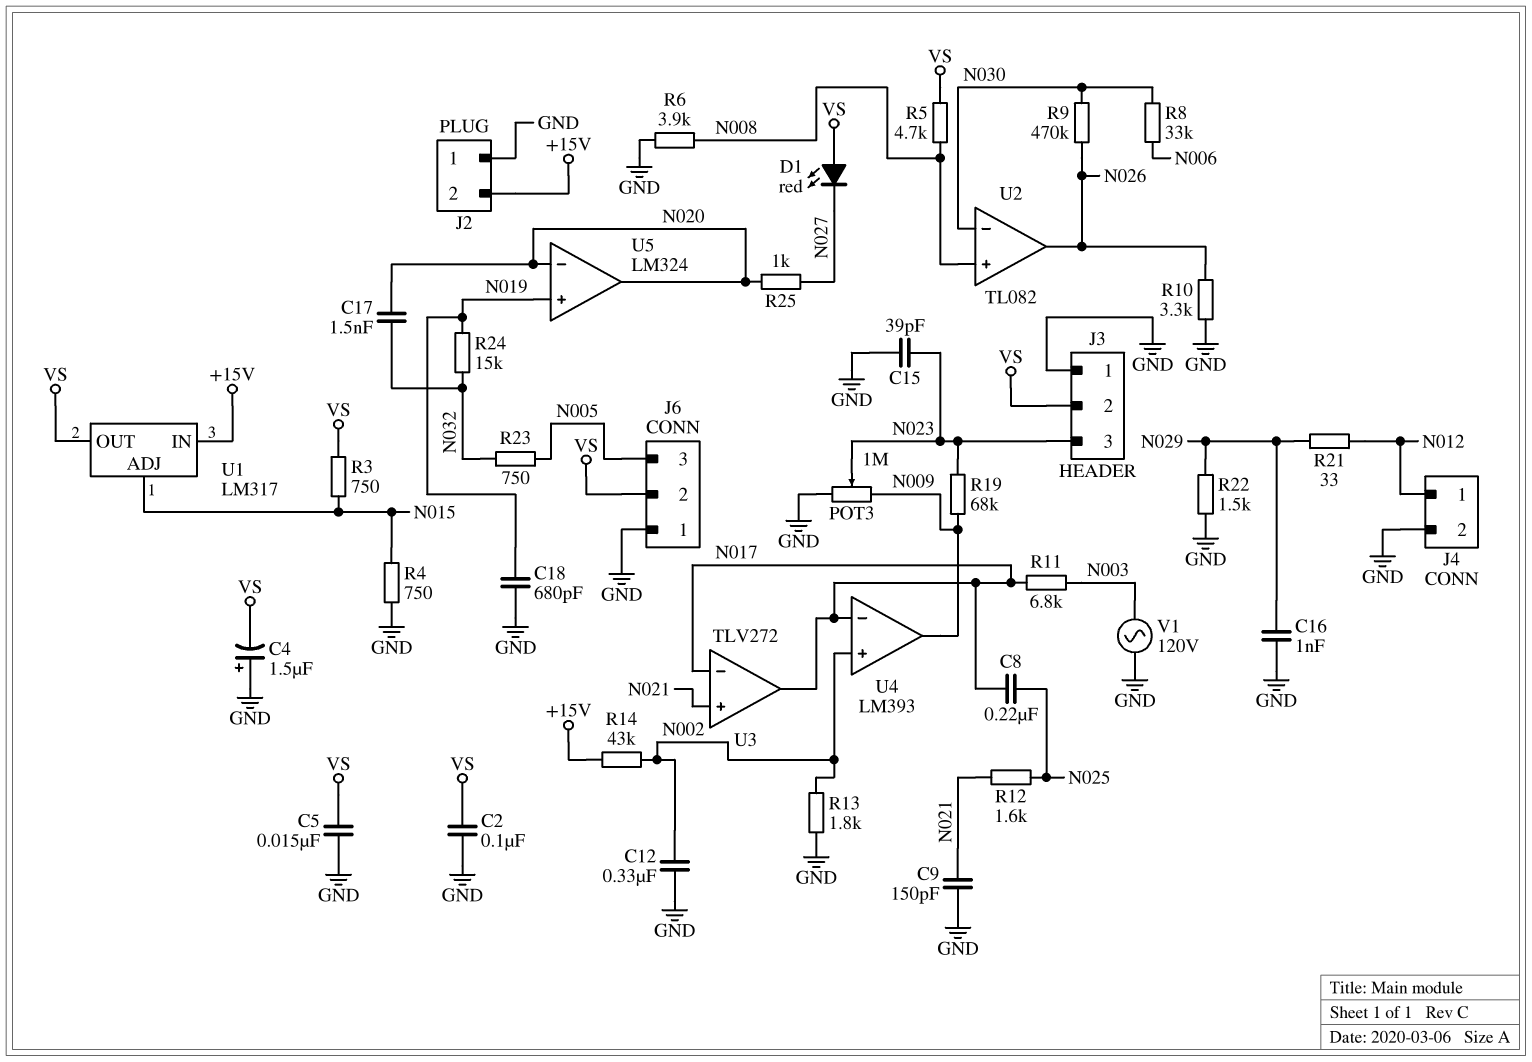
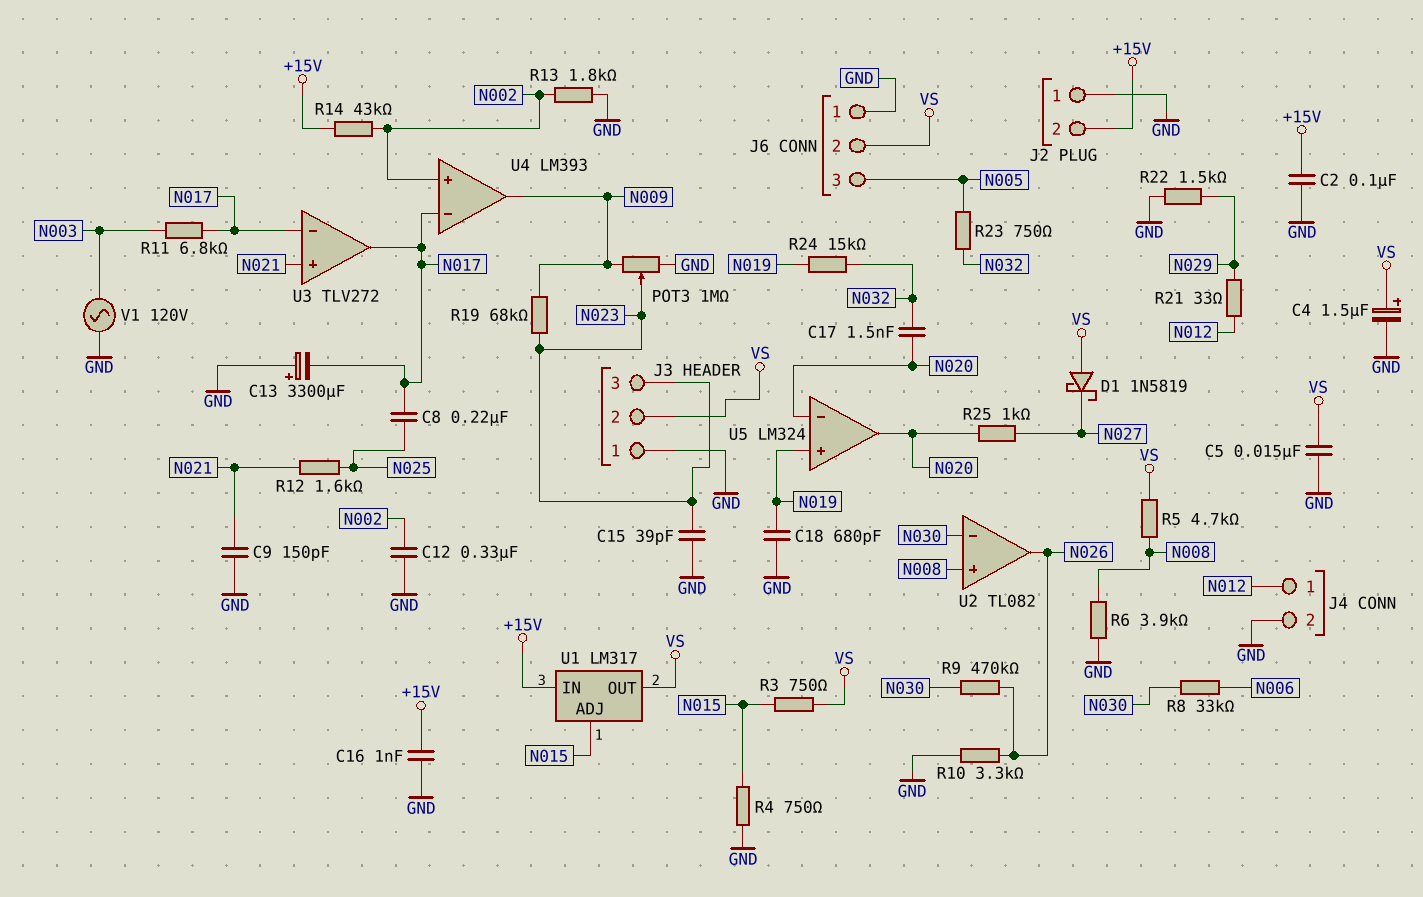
C2: 100nF (GND, VS) -> 100nF (+15V, GND)
C4: 1.5uF (plus GND, minus VS) -> 1.5uF (plus VS, minus GND)
C13: none -> 3300uF (plus GND, minus N017)
C16: 1nF (GND, N029) -> 1nF (+15V, GND)
D1: LED red (A VS, K N027) -> schottky 1N5819 (A VS, K N027)

